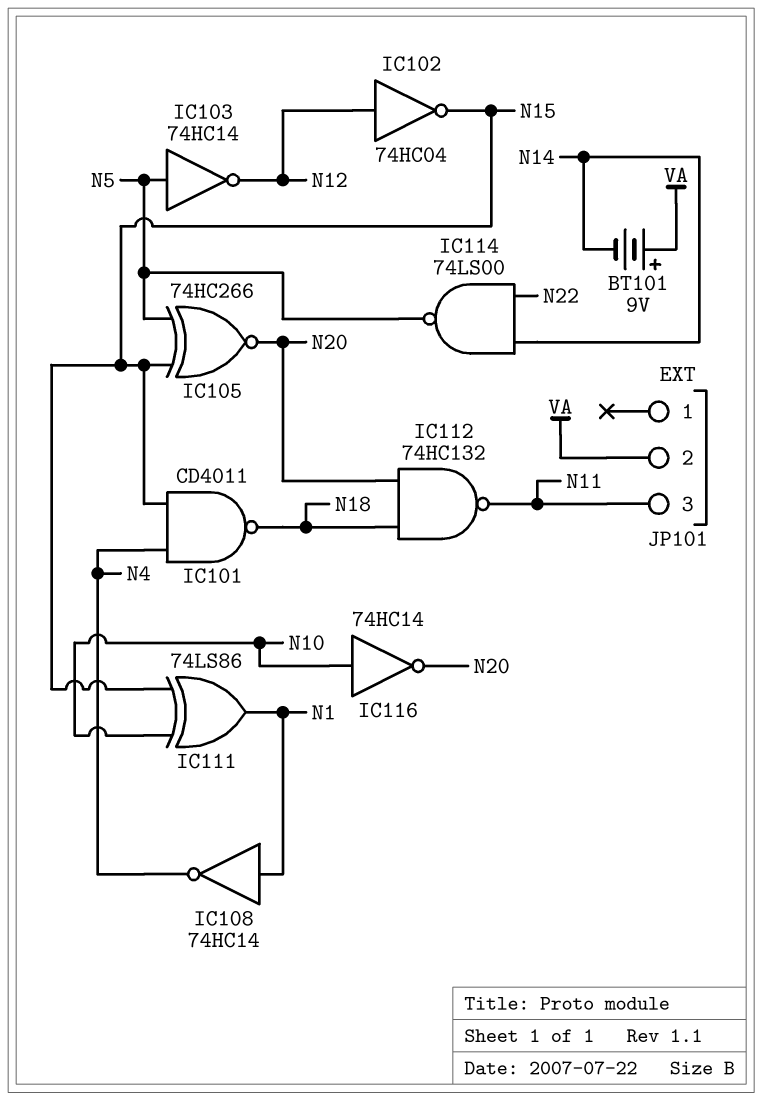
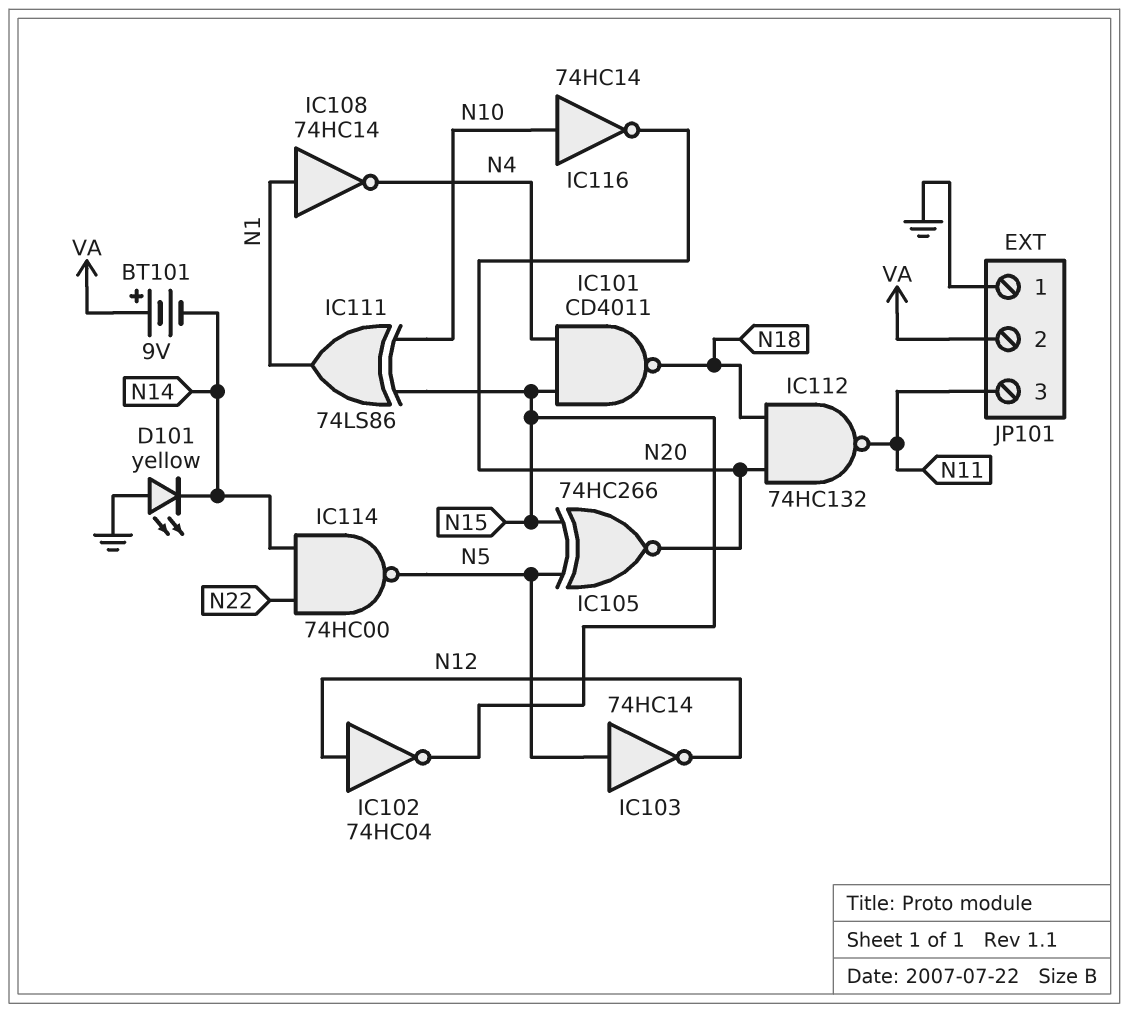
D101: none -> LED yellow (A GND, K N14)
IC114: NAND 74LS00 (in N14, in N22, out N5) -> NAND 74HC00 (in N14, in N22, out N5)
JP101 pin 1: none -> GND

